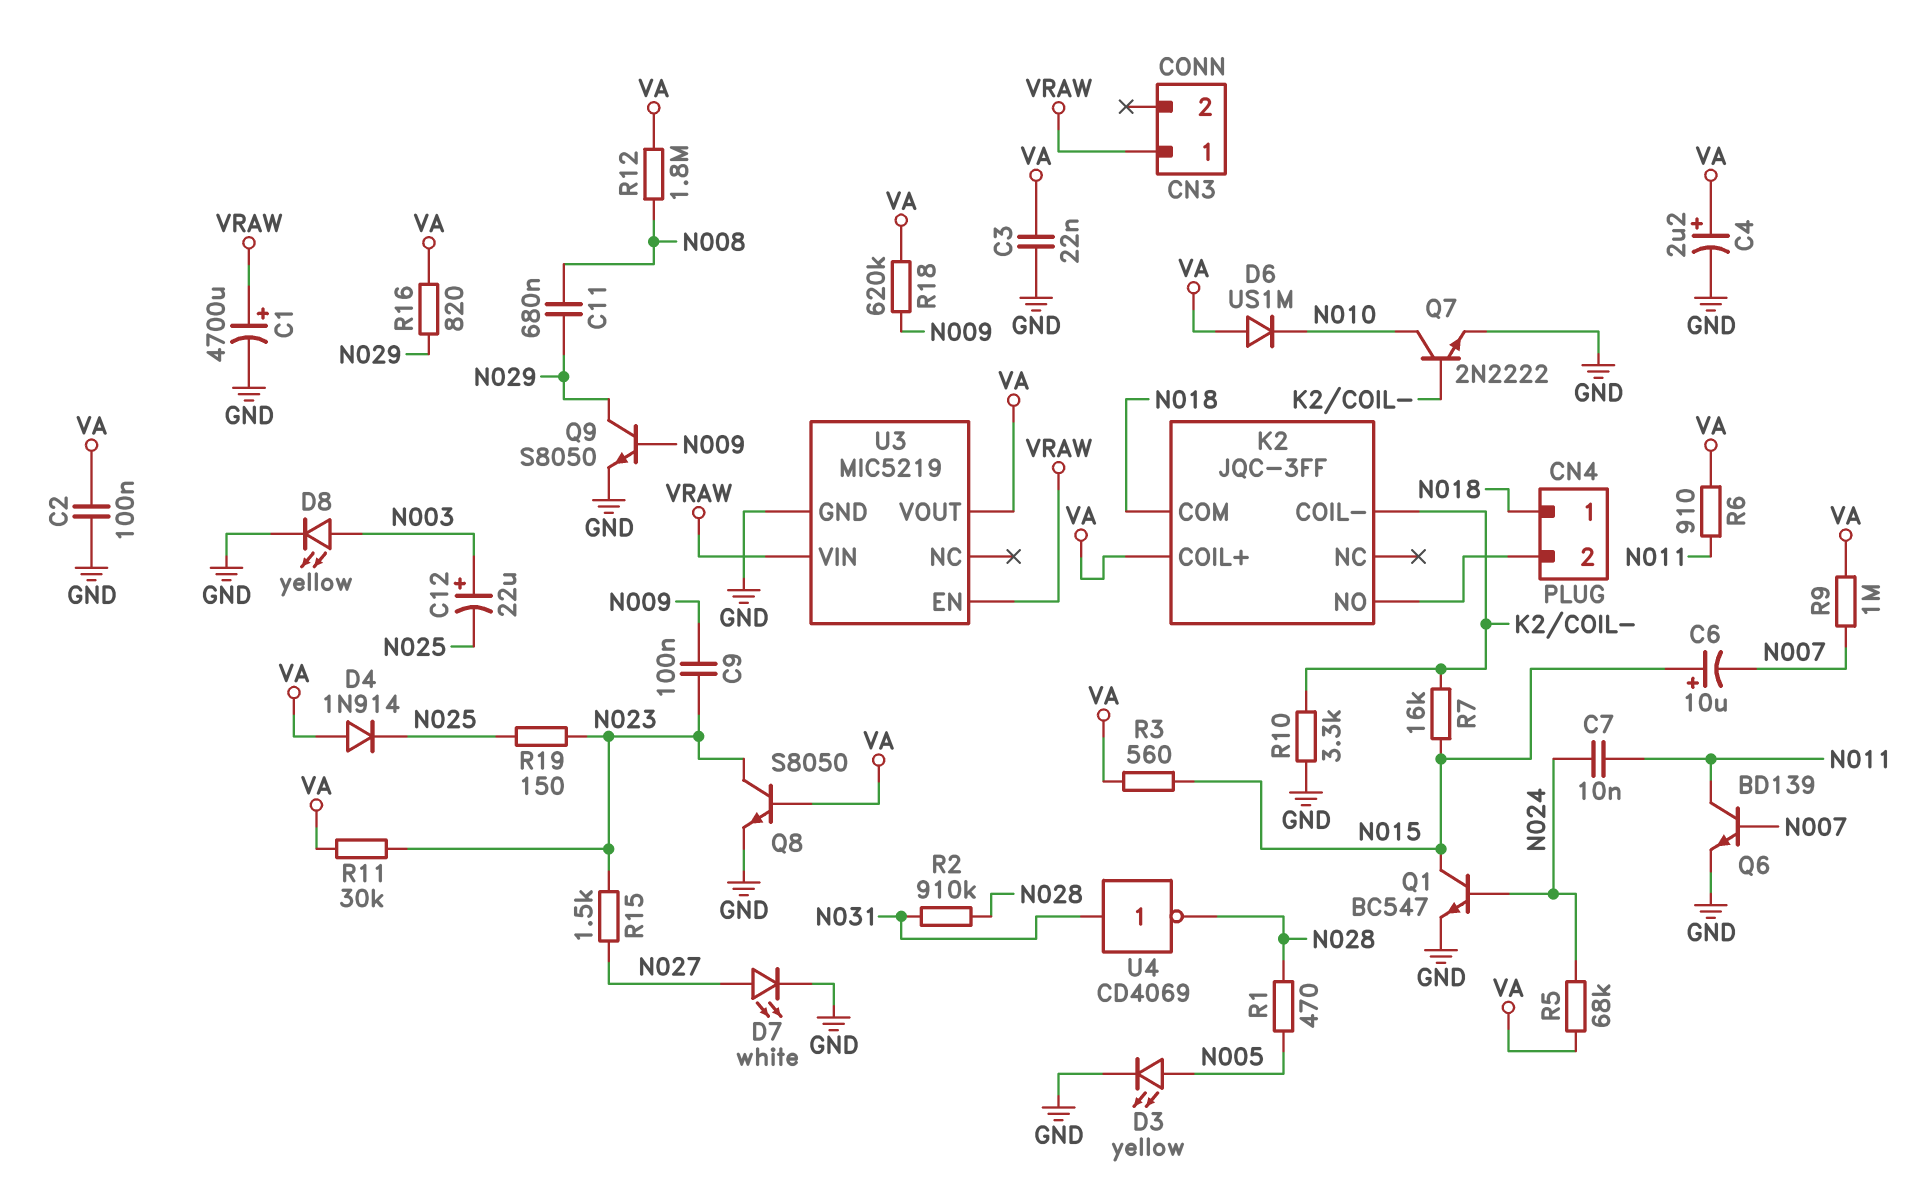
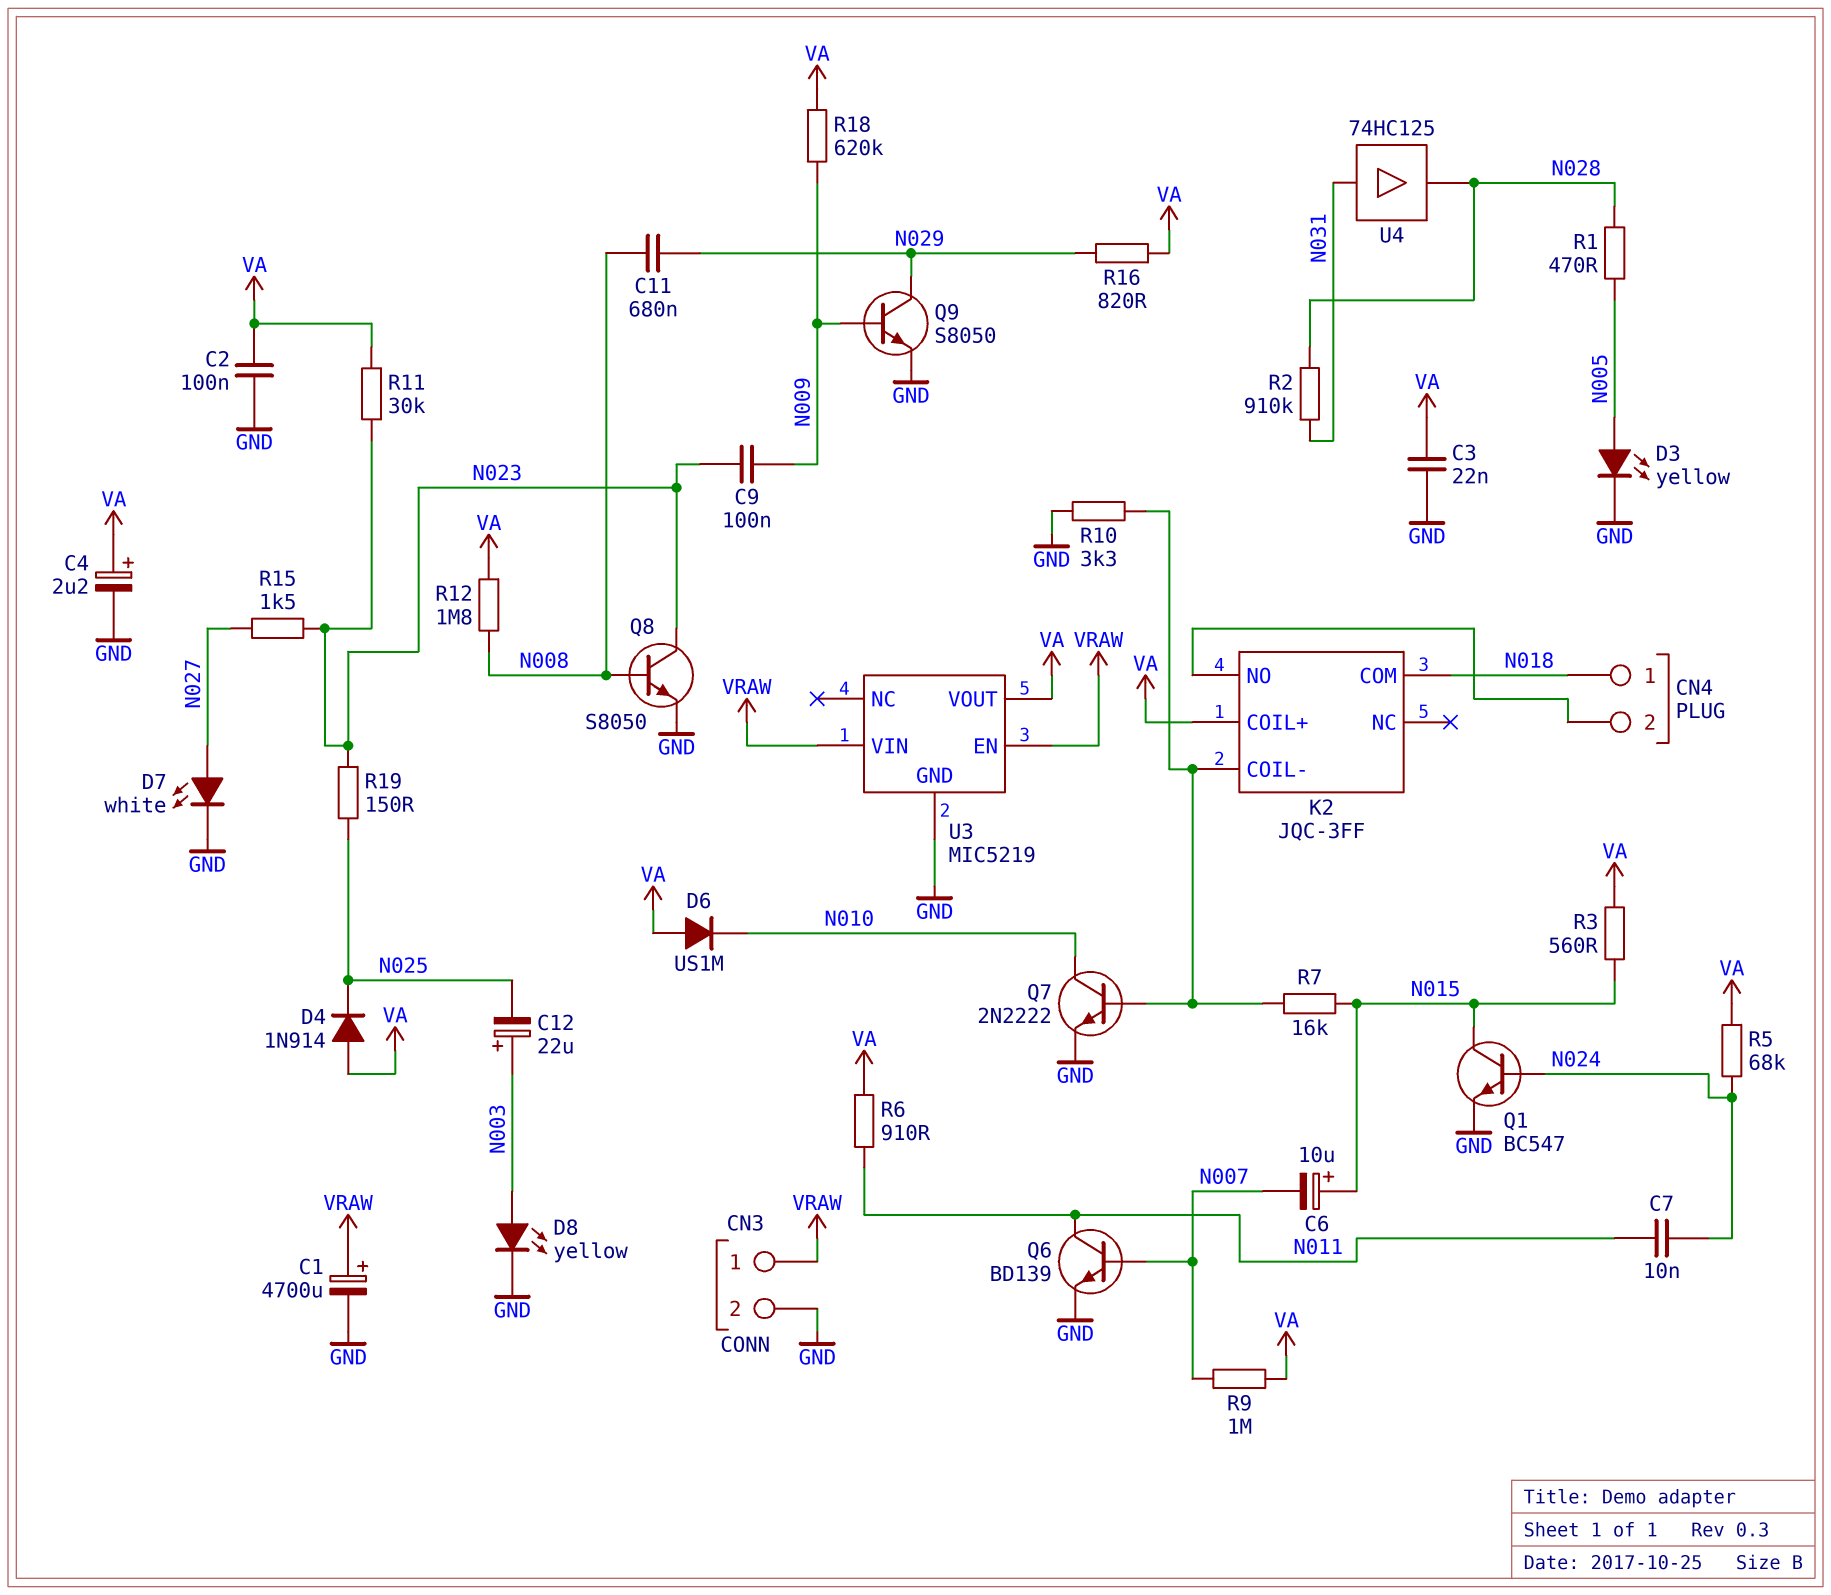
CN3 pin 2: none -> GND
Q8: NPN S8050 (B VA, C N023, E GND) -> NPN S8050 (B N008, C N023, E GND)
U4: NOT CD4069 (in N031, out N028) -> buffer 74HC125 (in N031, out N028)

